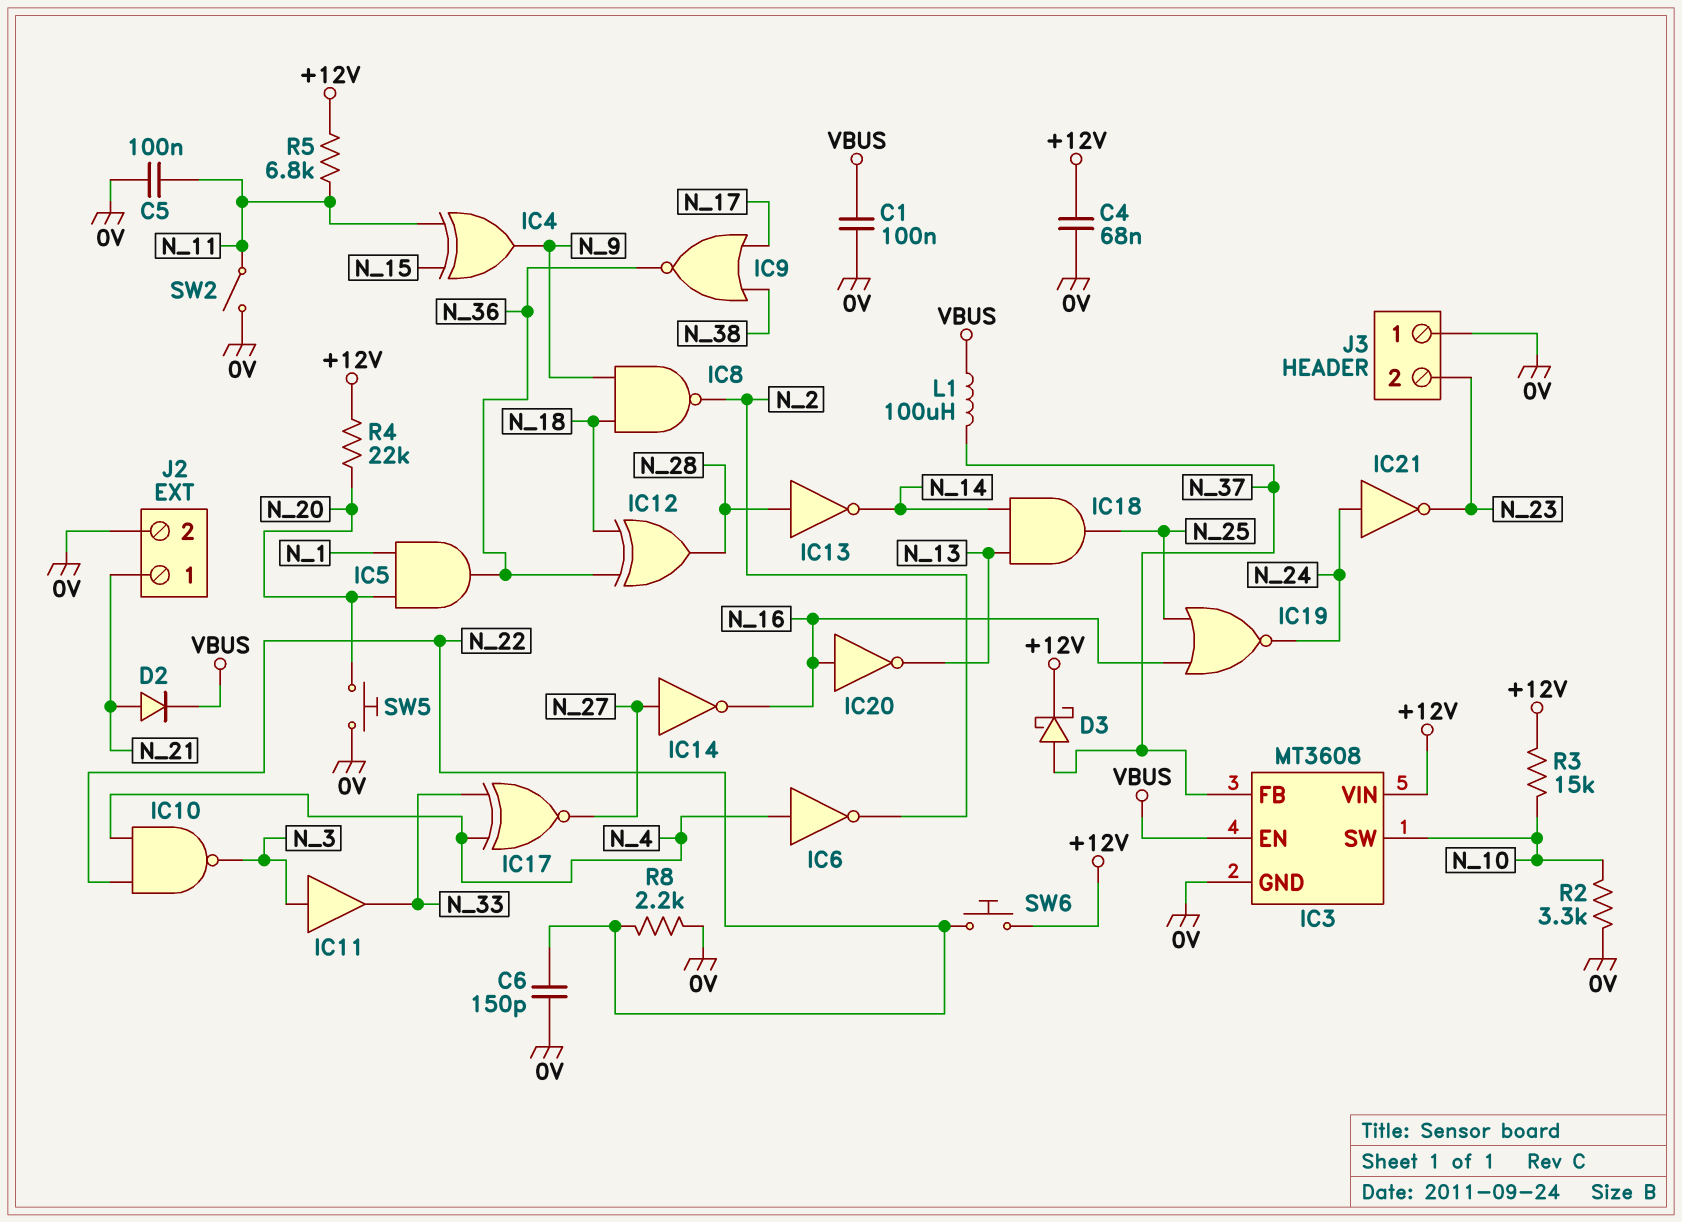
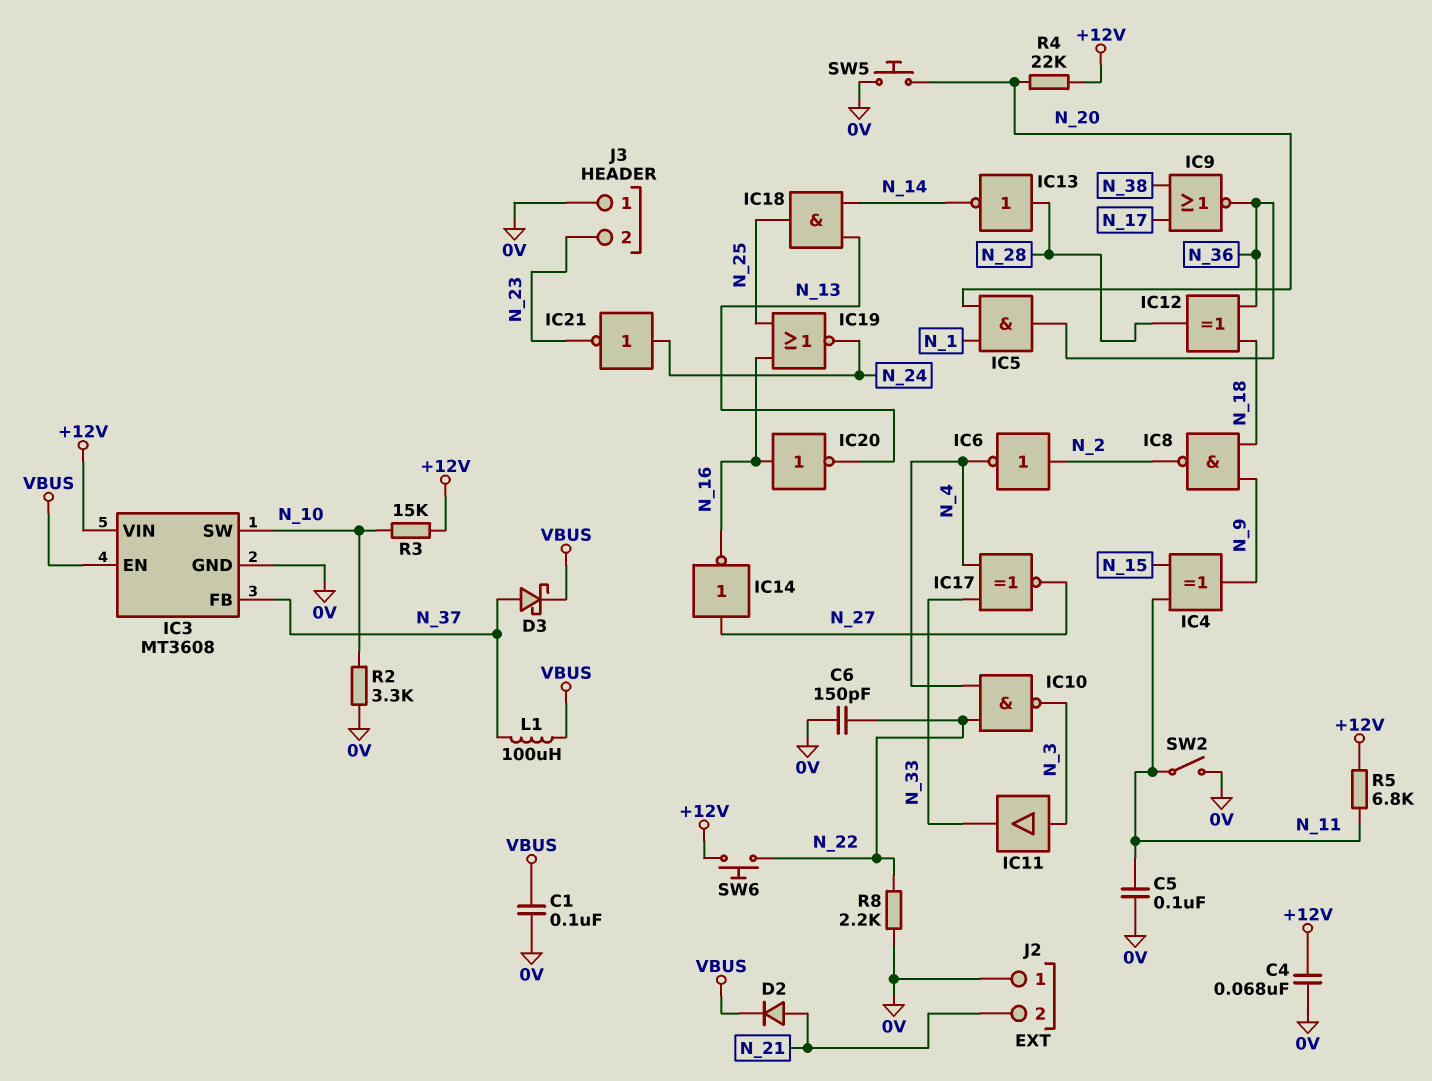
D3: schottky (A N_37, K +12V) -> schottky (A N_37, K VBUS)
IC6: NOT (in N_4, out N_2) -> NOT (in N_2, out N_4)
J2 pin 1: N_21 -> 0V
J2 pin 2: 0V -> N_21

